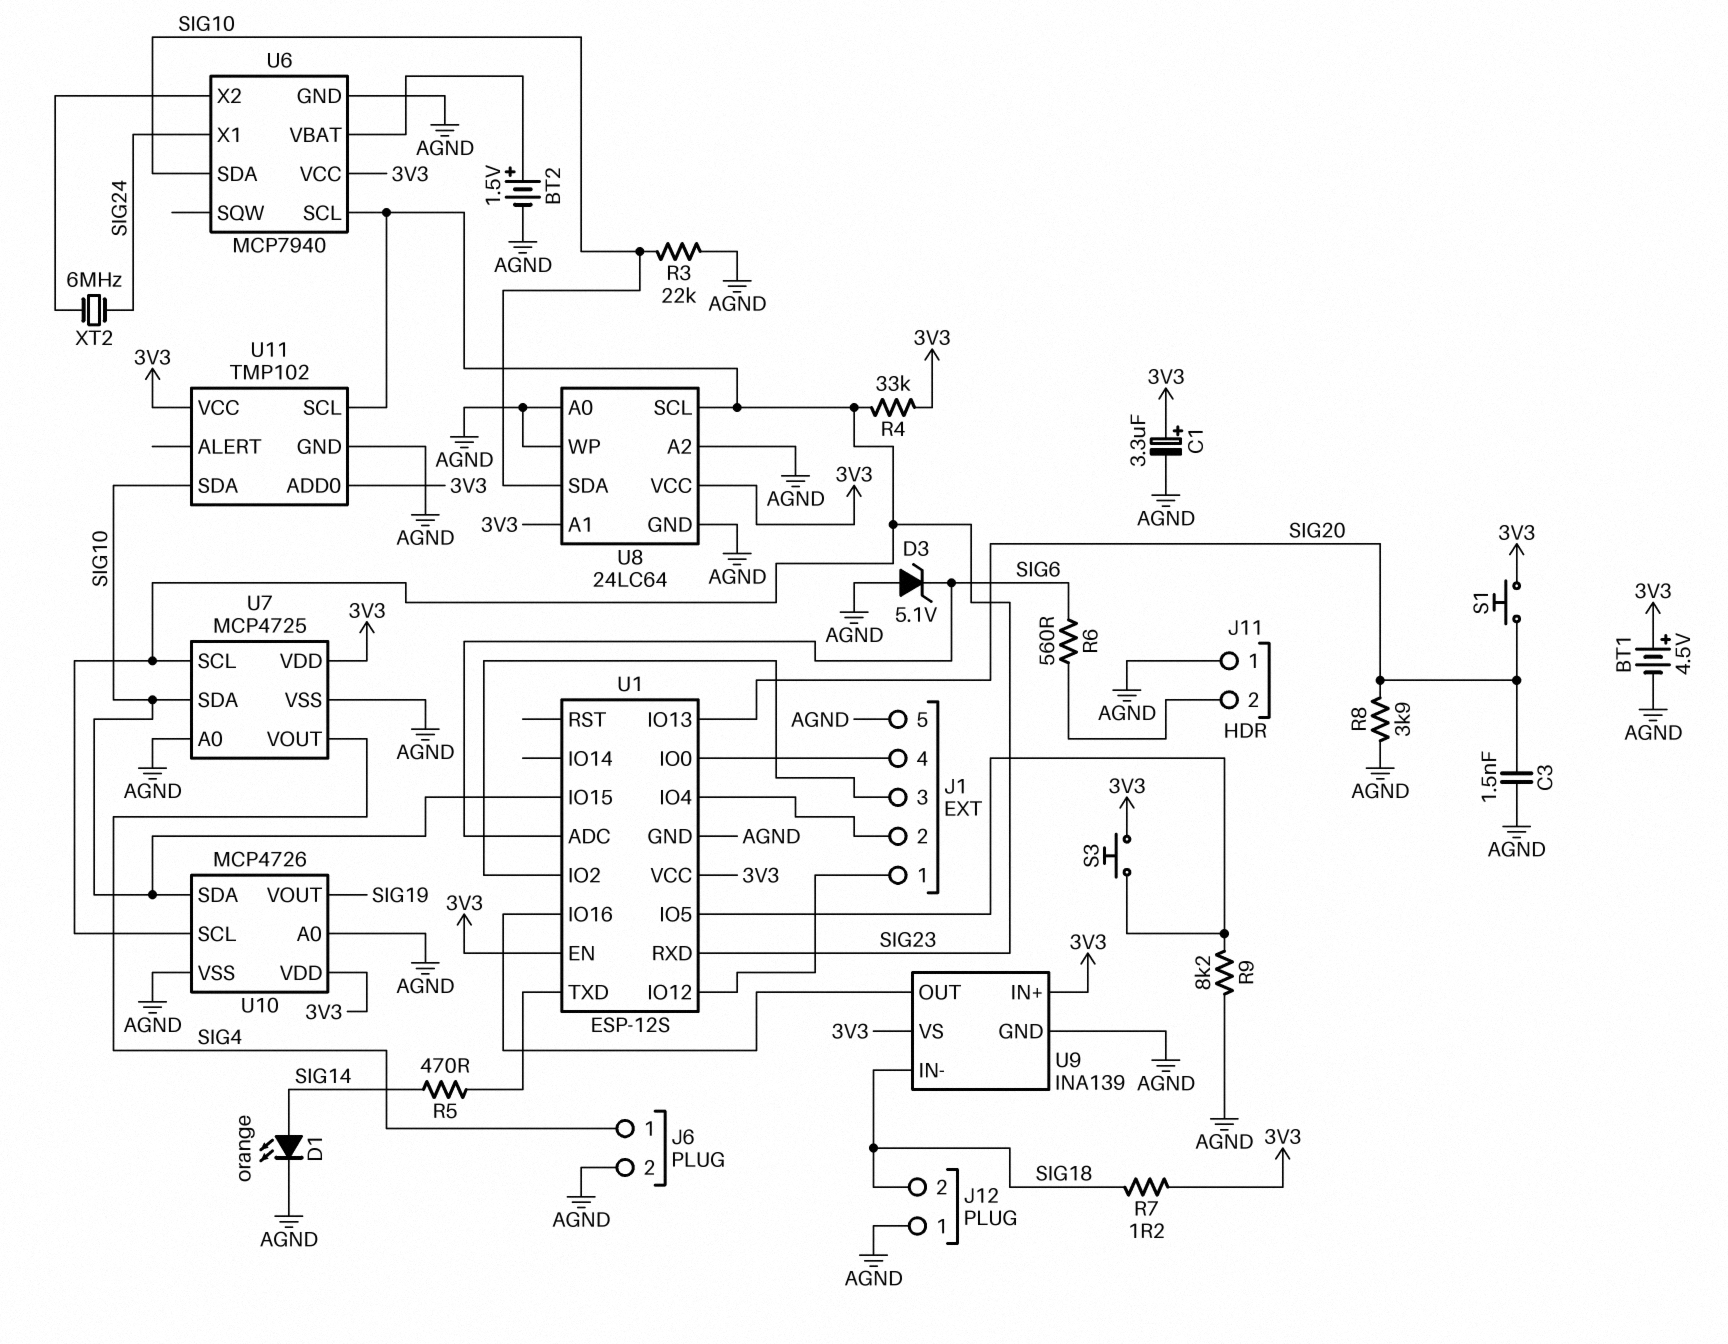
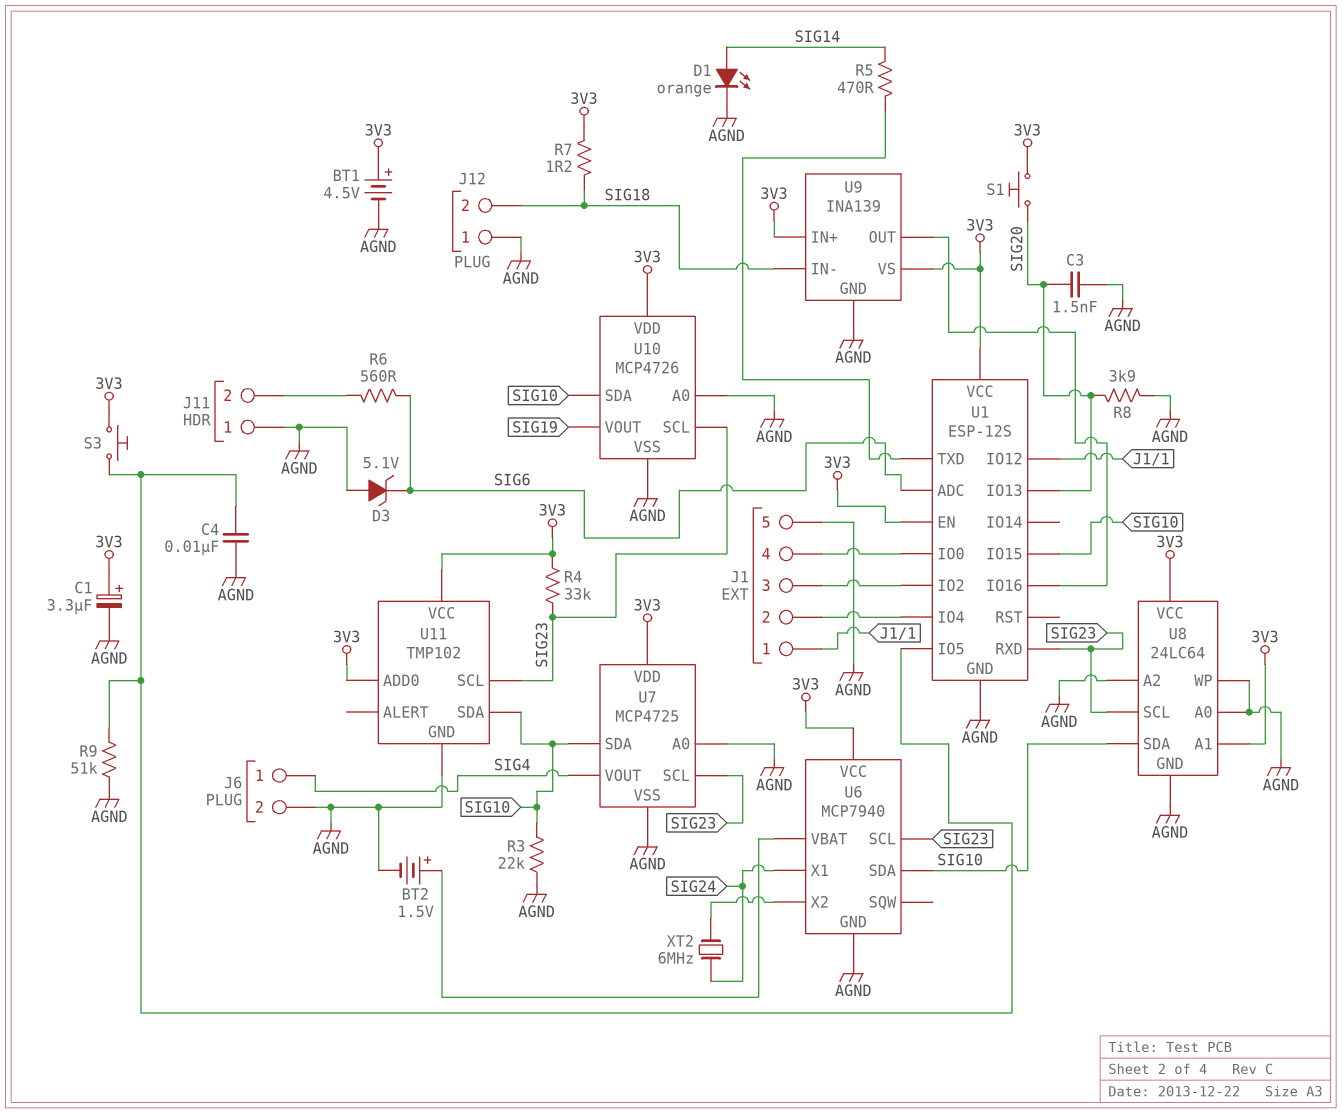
C4: none -> 10nF (AGND, U1/IO5)
R9: 8.2k (AGND, U1/IO5) -> 51k (AGND, U1/IO5)

